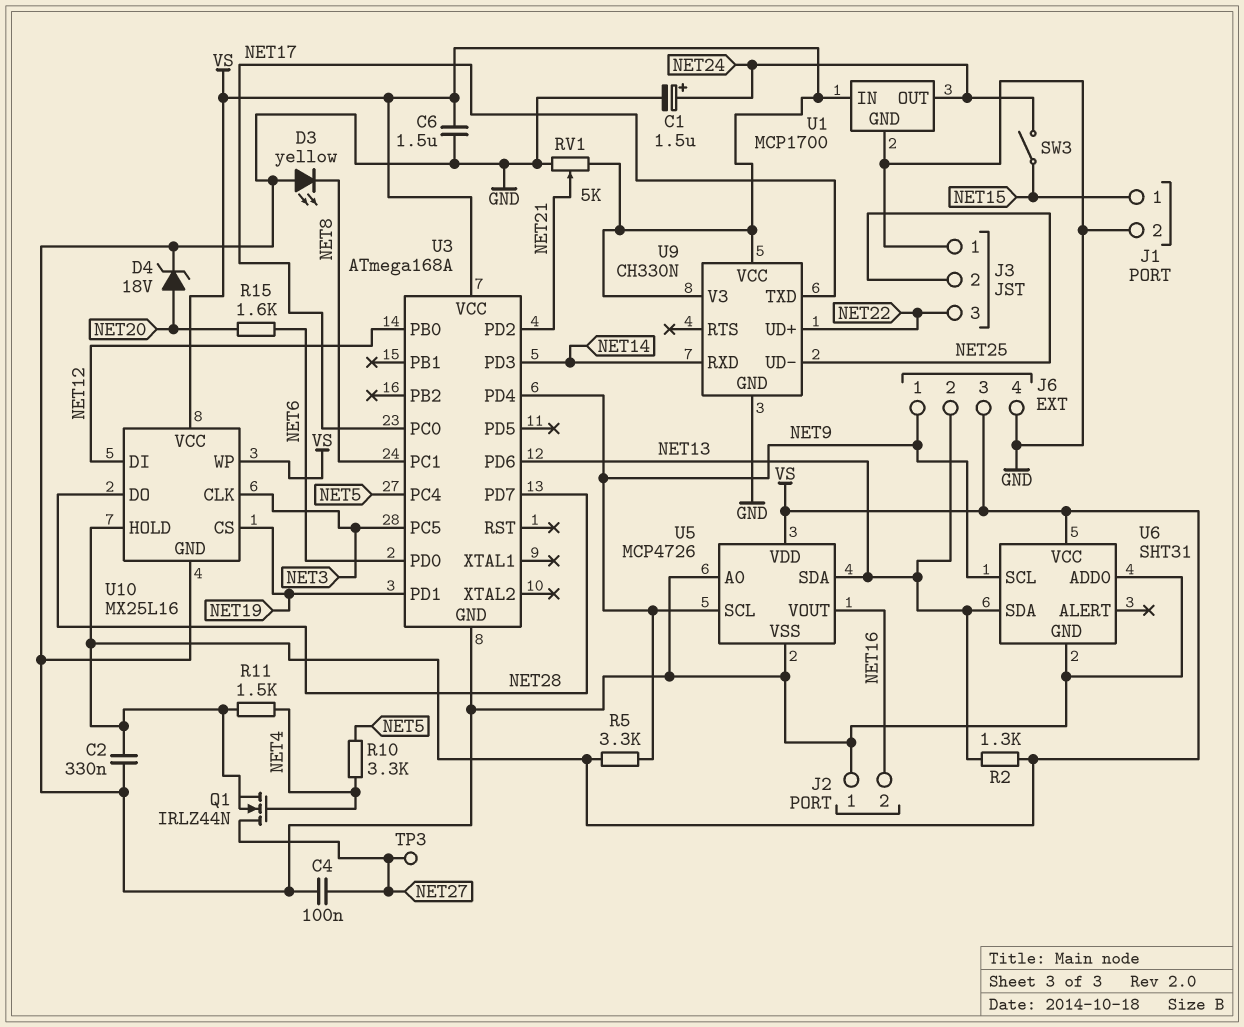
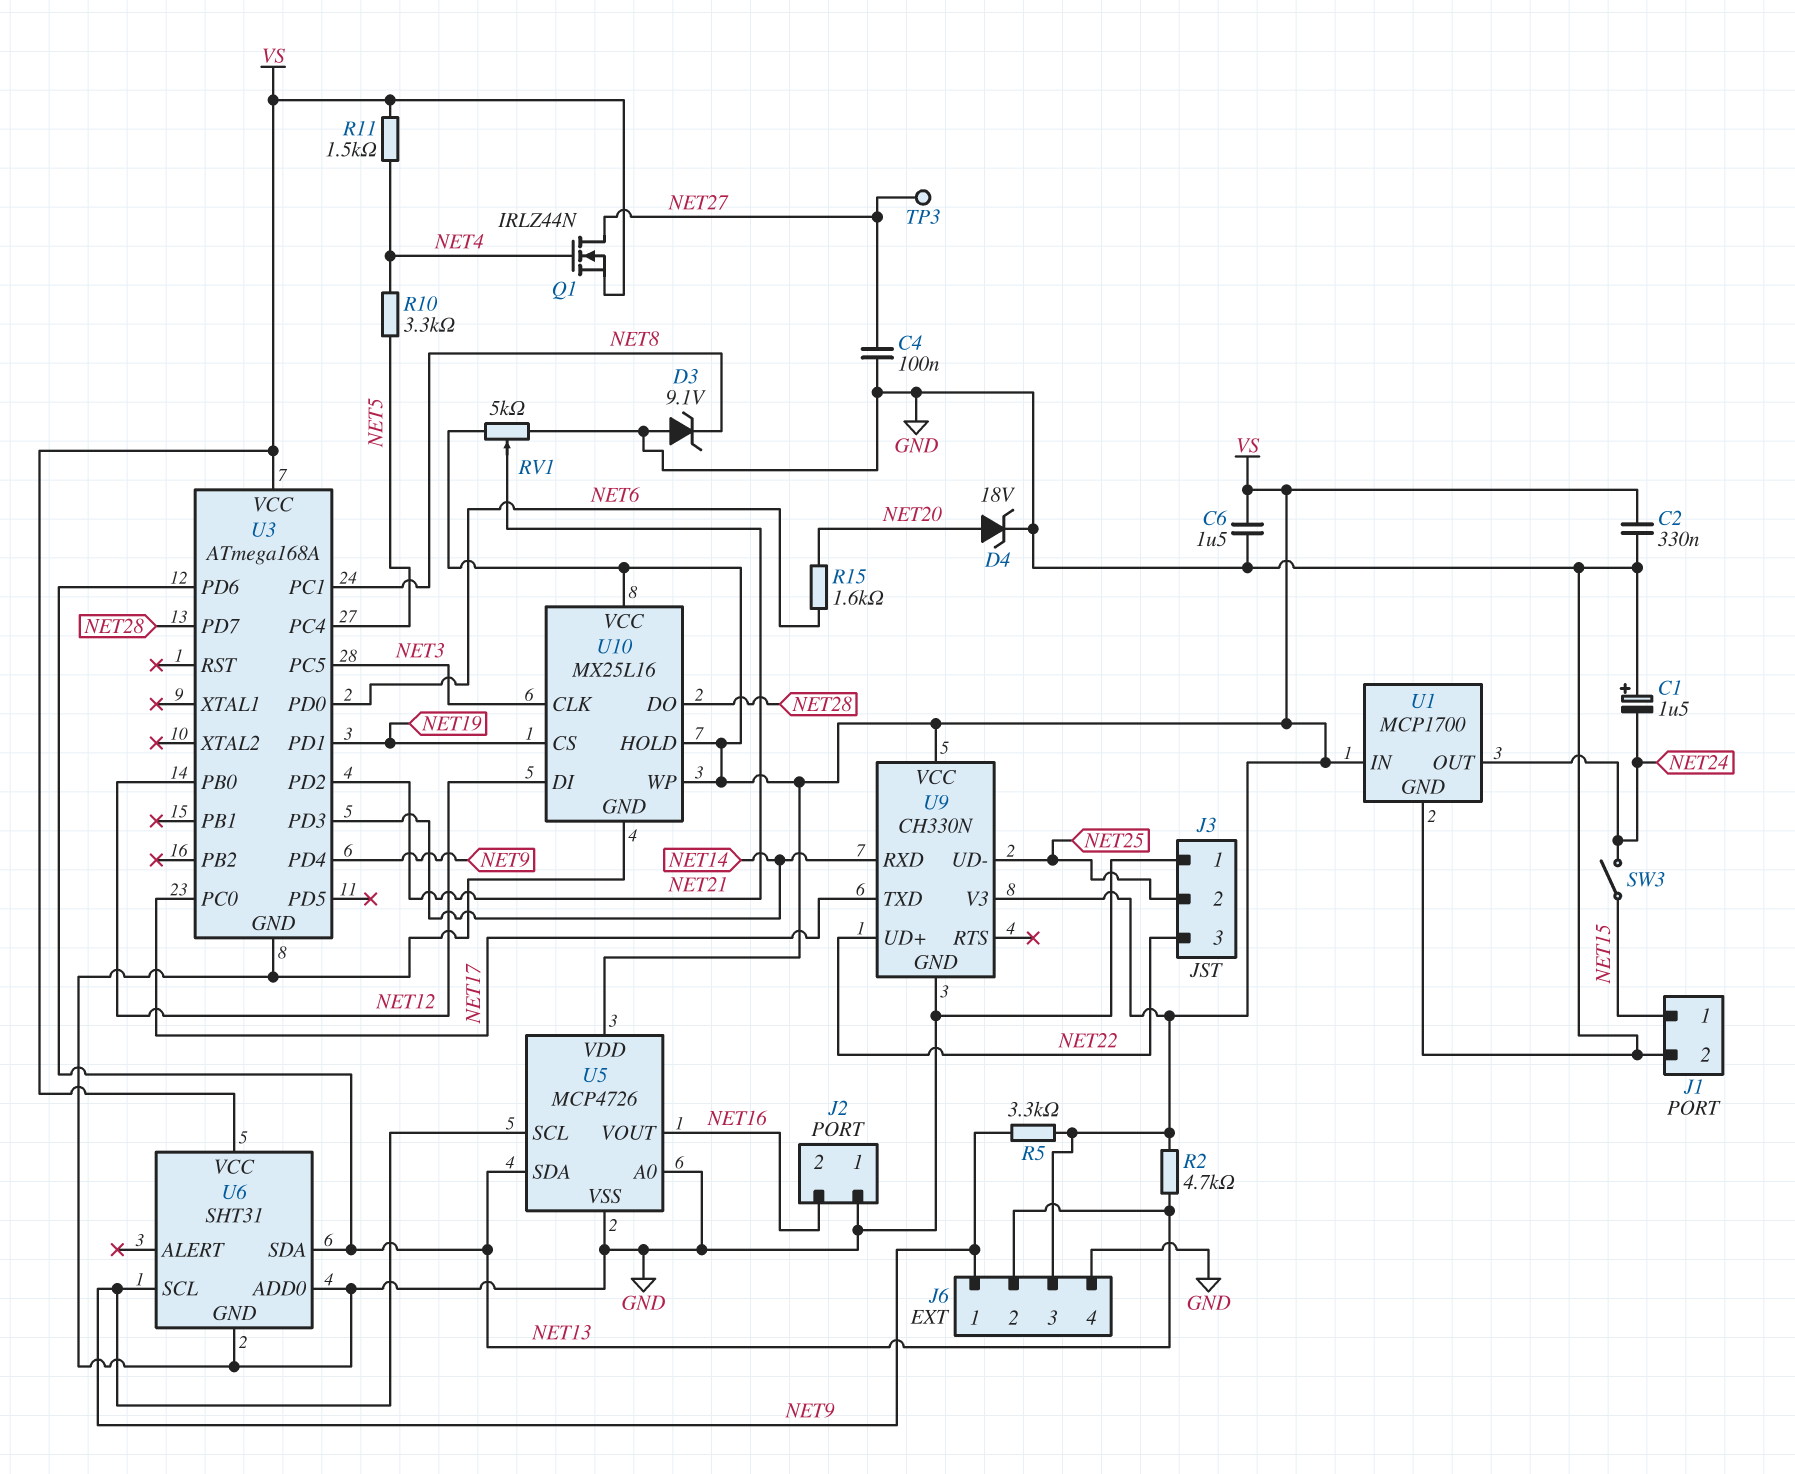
C1: 1.5uF (plus NET24, minus GND) -> 1.5uF (plus GND, minus NET24)
D3: LED yellow (A GND, K NET8) -> zener 9.1V (A GND, K NET8)
R2: 1.3k (NET13, VS) -> 4.7k (NET13, VS)

